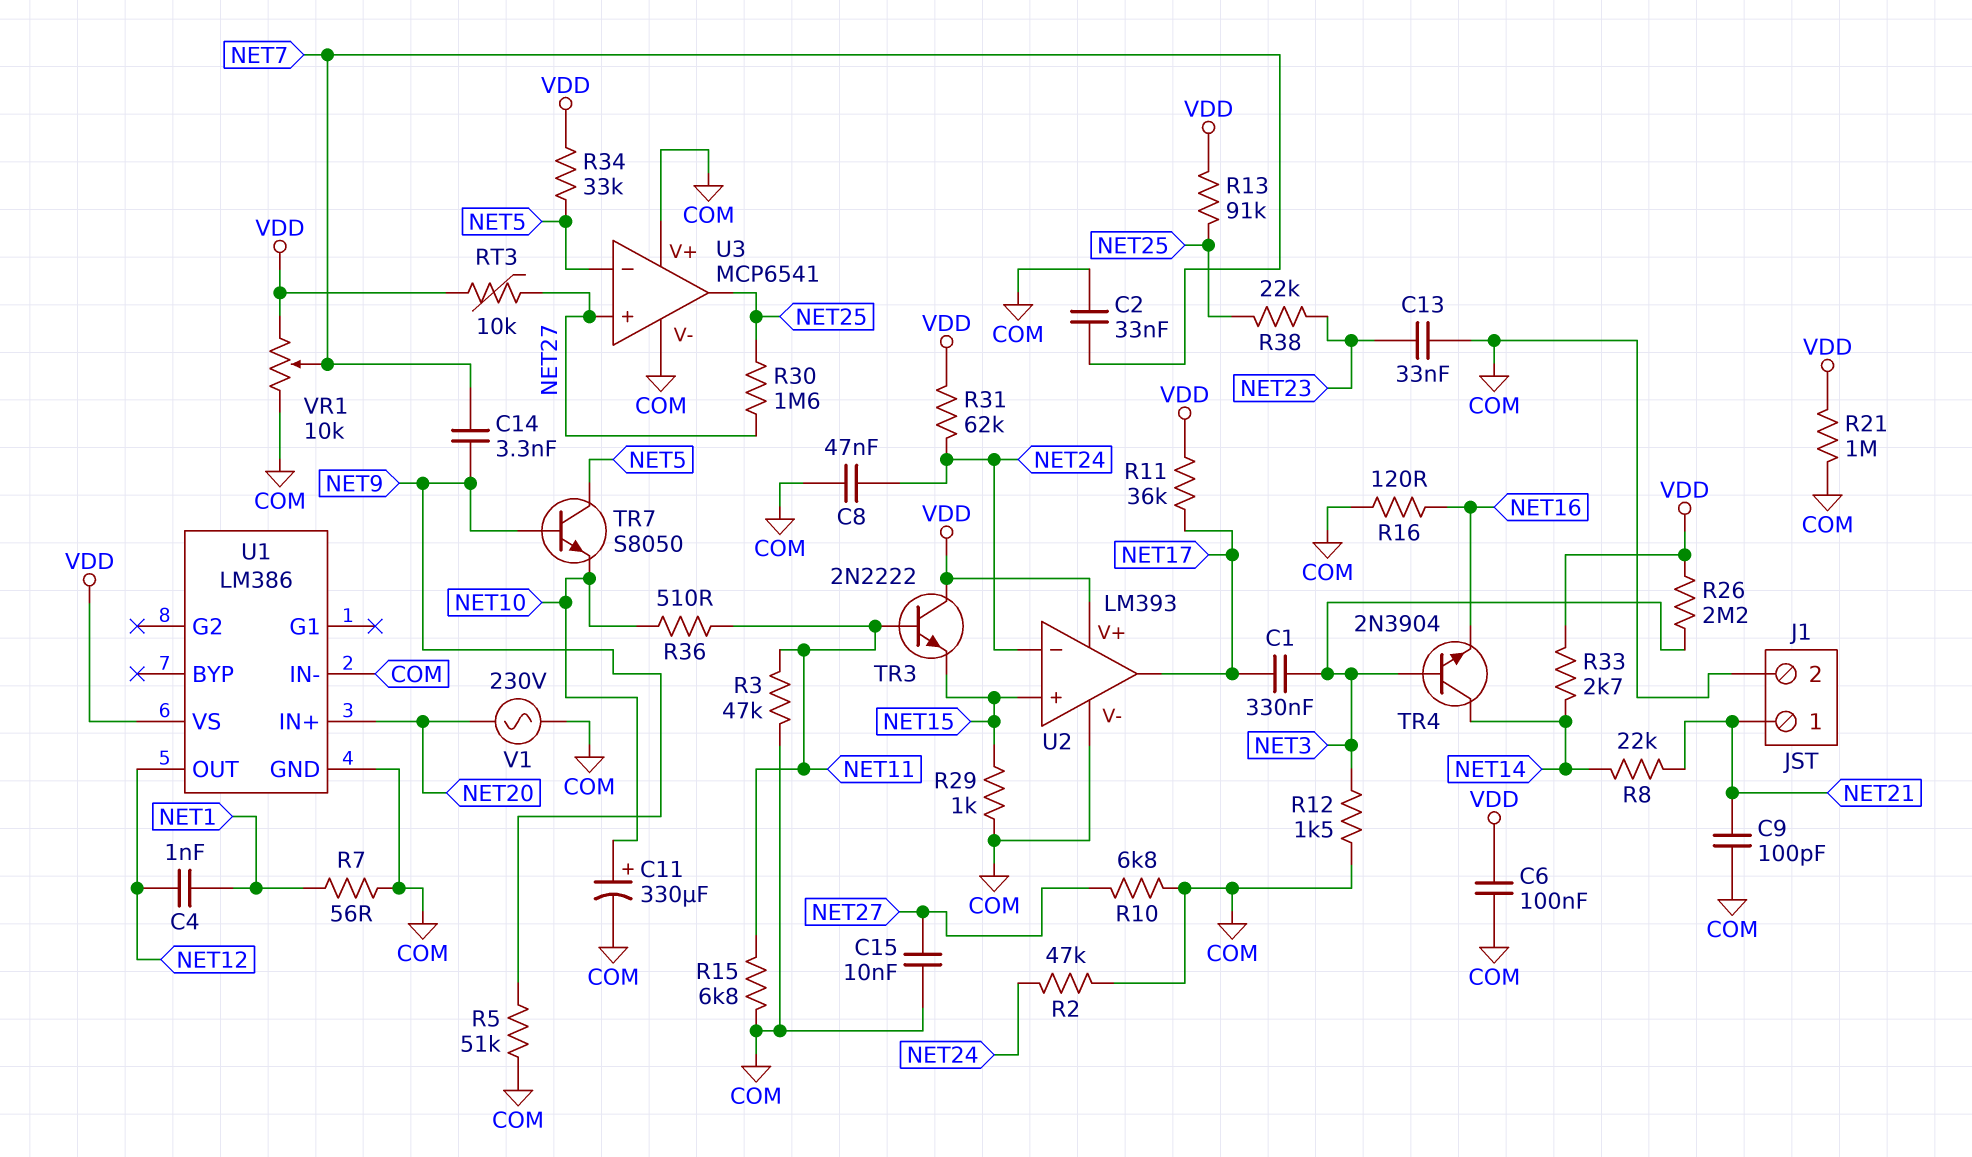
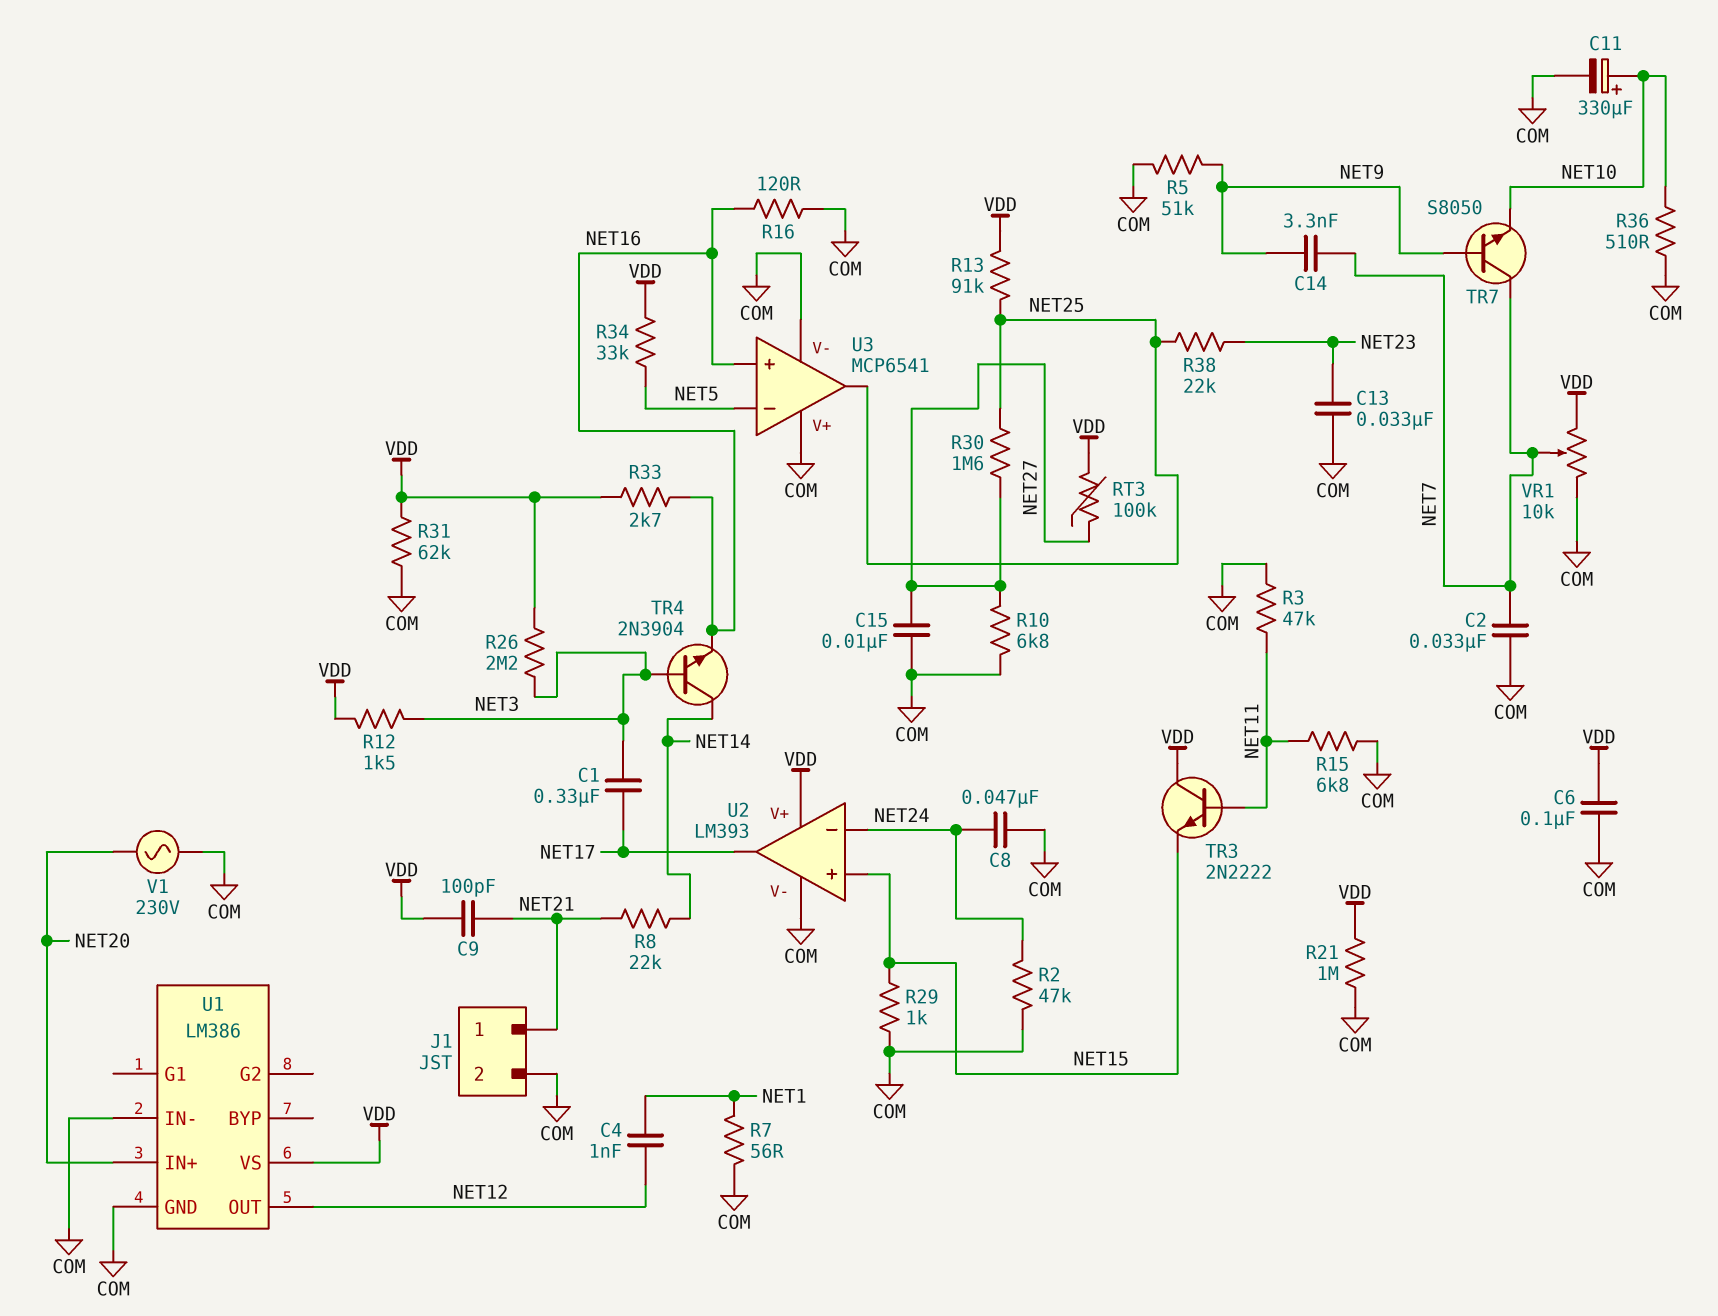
C9: 100pF (COM, NET21) -> 100pF (NET21, VDD)
R11: 36k (NET17, VDD) -> none
R12: 1.5k (COM, NET3) -> 1.5k (NET3, VDD)
R31: 62k (NET24, VDD) -> 62k (COM, VDD)
R33: 2.7k (NET14, VDD) -> 2.7k (NET16, VDD)
R36: 510 (NET10, NET11) -> 510 (COM, NET10)
RT3: 10k (NET27, VDD) -> 100k (NET27, VDD)
TR7: NPN S8050 (B NET9, C NET5, E NET10) -> NPN S8050 (B NET9, C NET7, E NET10)
U3 pin in+: NET27 -> NET16

